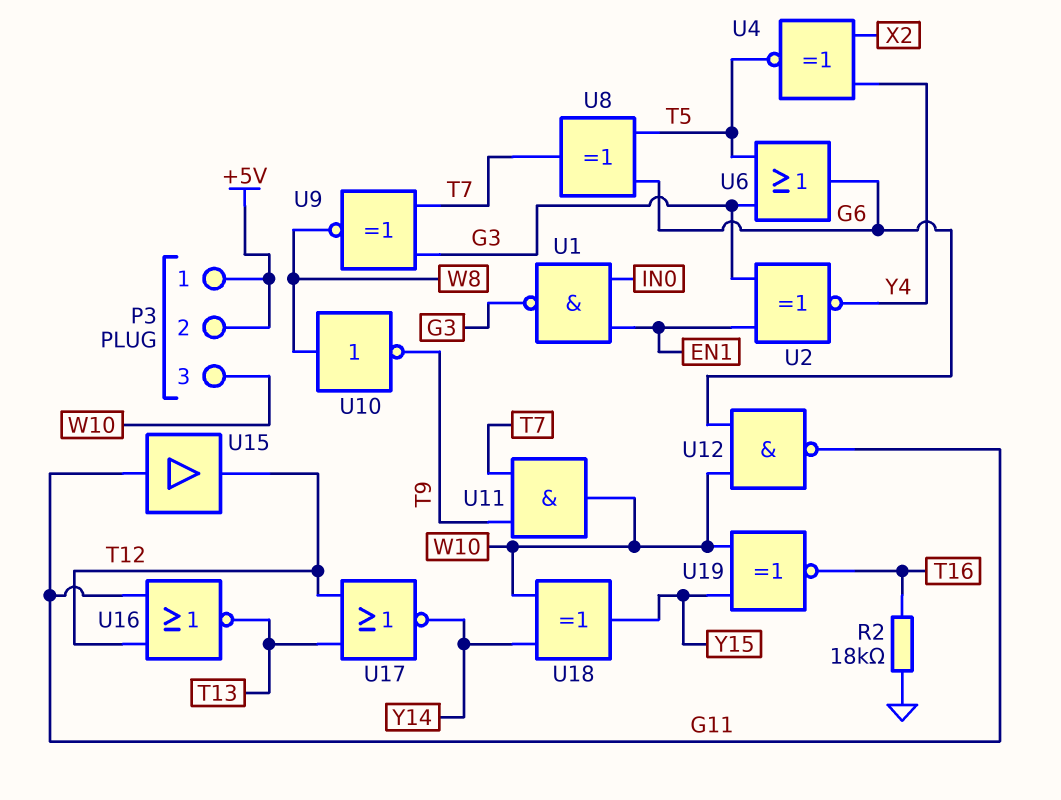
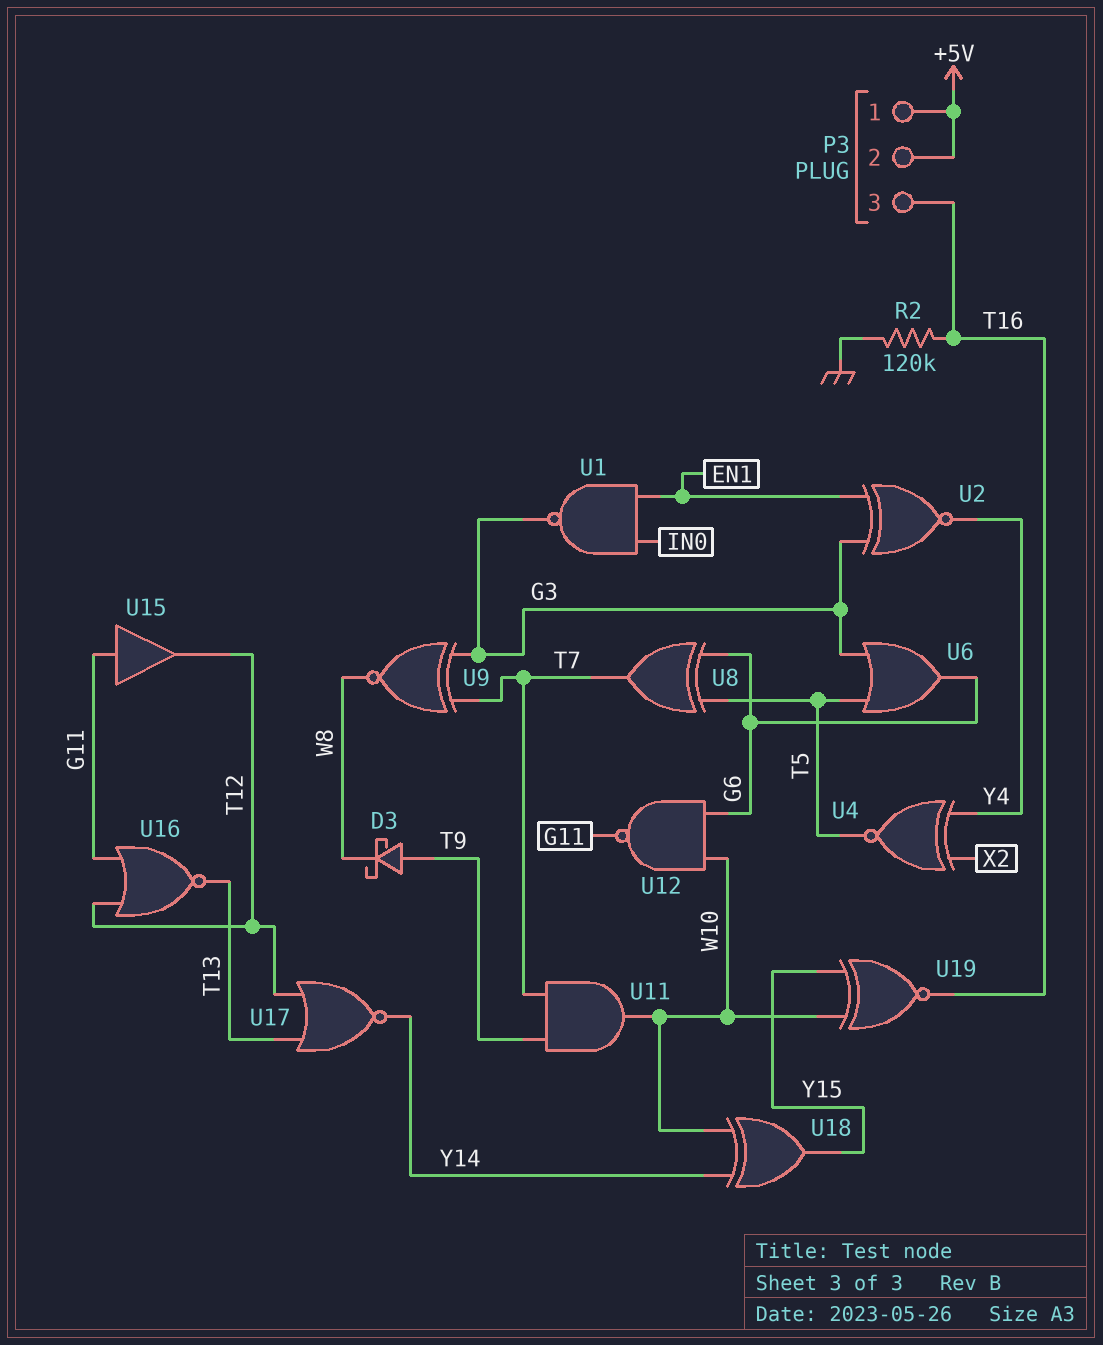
D3: none -> schottky (A T9, K W8)
P3 pin 3: W10 -> T16
R2: 18k (GND, T16) -> 120k (GND, T16)
U10: NOT (in W8, out T9) -> none

